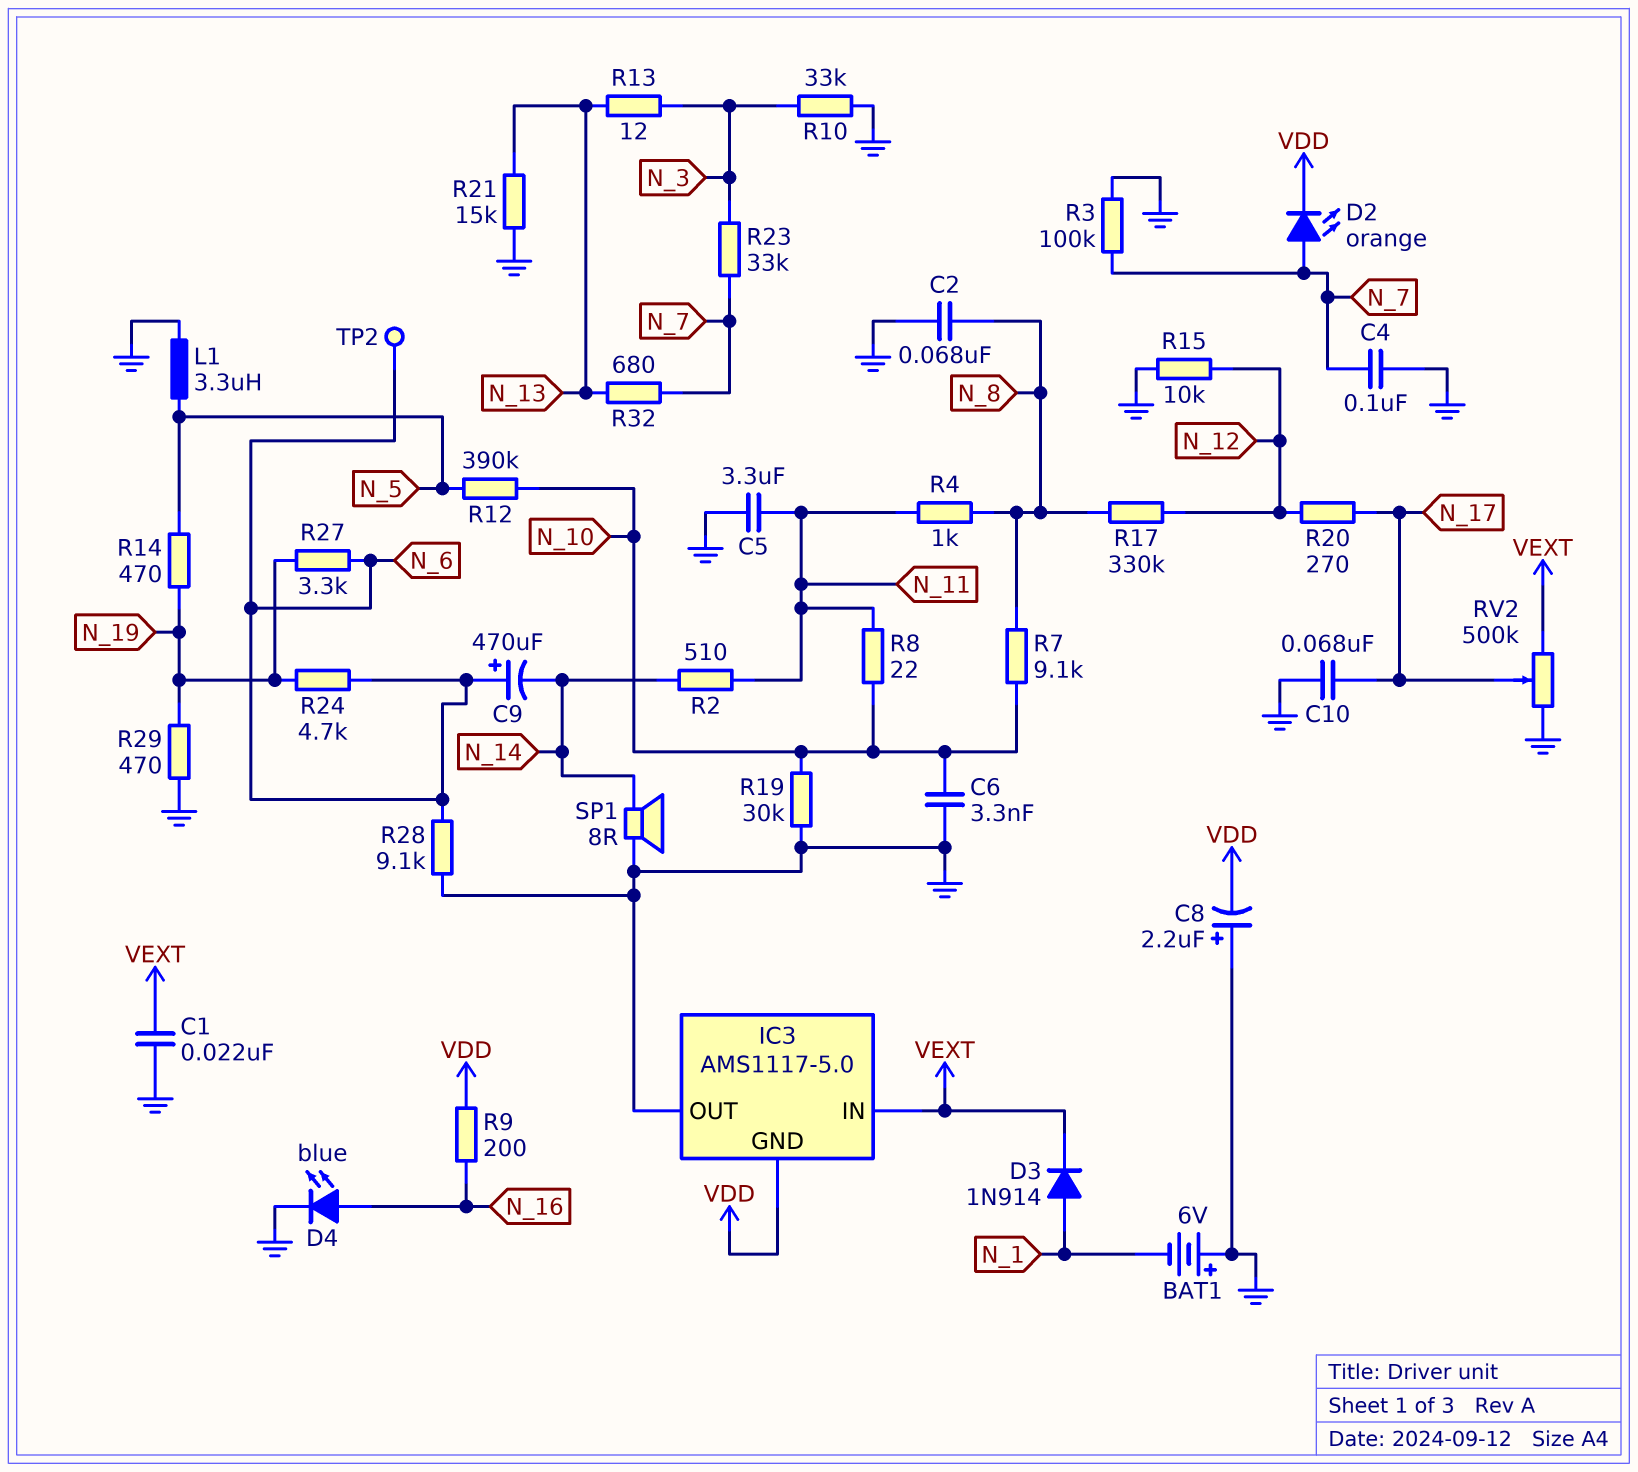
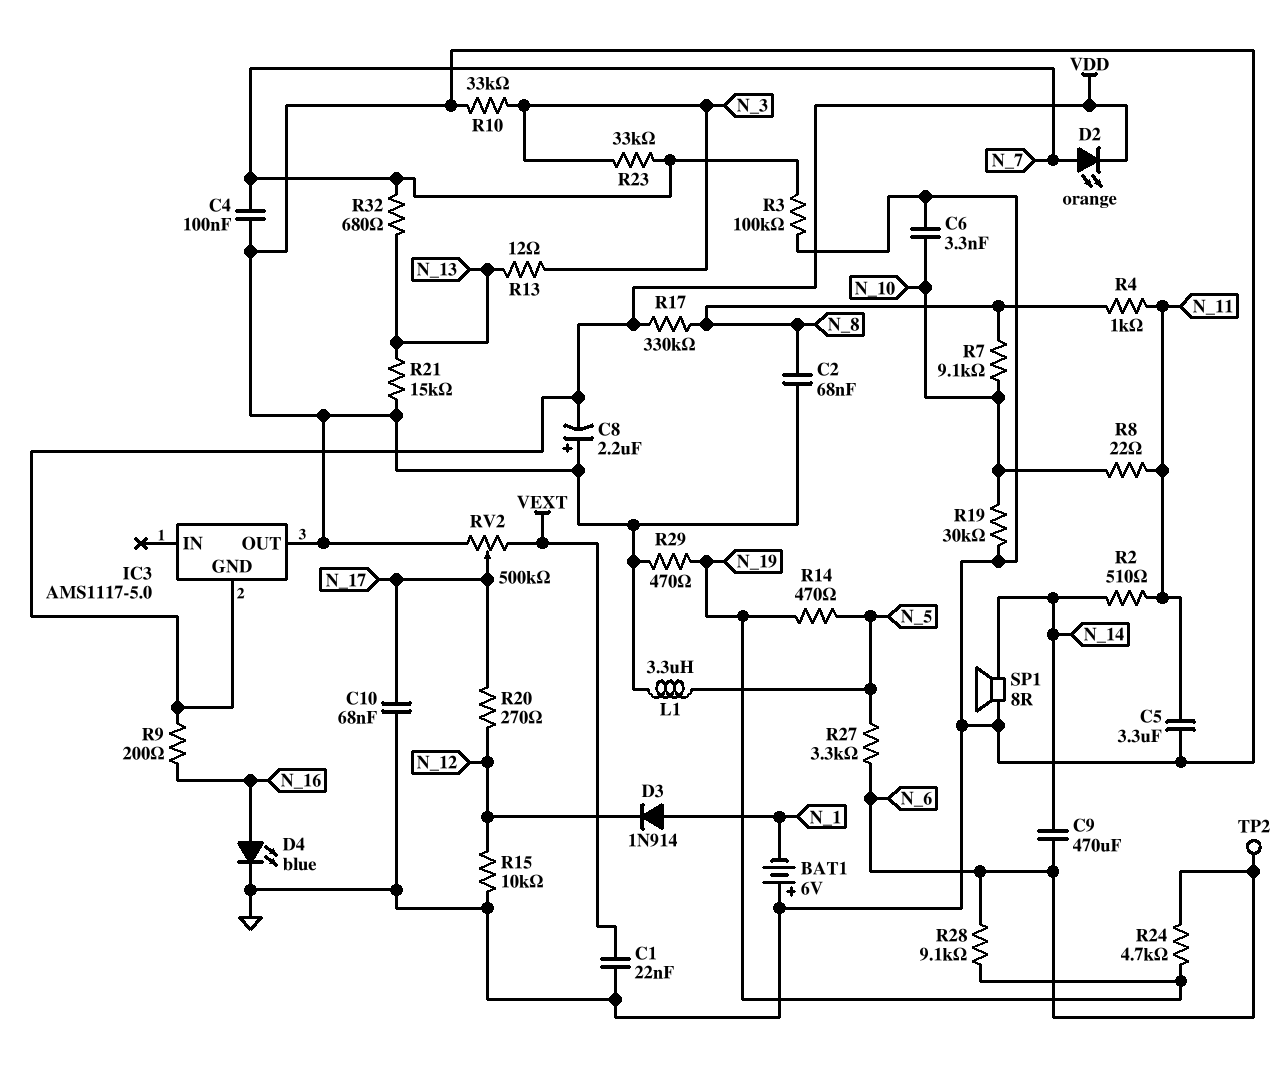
C9: 470uF (plus N_6, minus N_14) -> 470uF (N_6, N_14)
D3: diode 1N914 (A N_1, K VEXT) -> diode 1N914 (A N_1, K N_12)
IC3 pin IN: VEXT -> none
R12: 390k (N_5, N_10) -> none
R17: 330k (N_8, N_12) -> 330k (N_8, VDD)
R27: 3.3k (N_6, N_19) -> 3.3k (N_5, N_6)
R28: 9.1k (GND, N_6) -> 9.1k (N_6, N_19)

